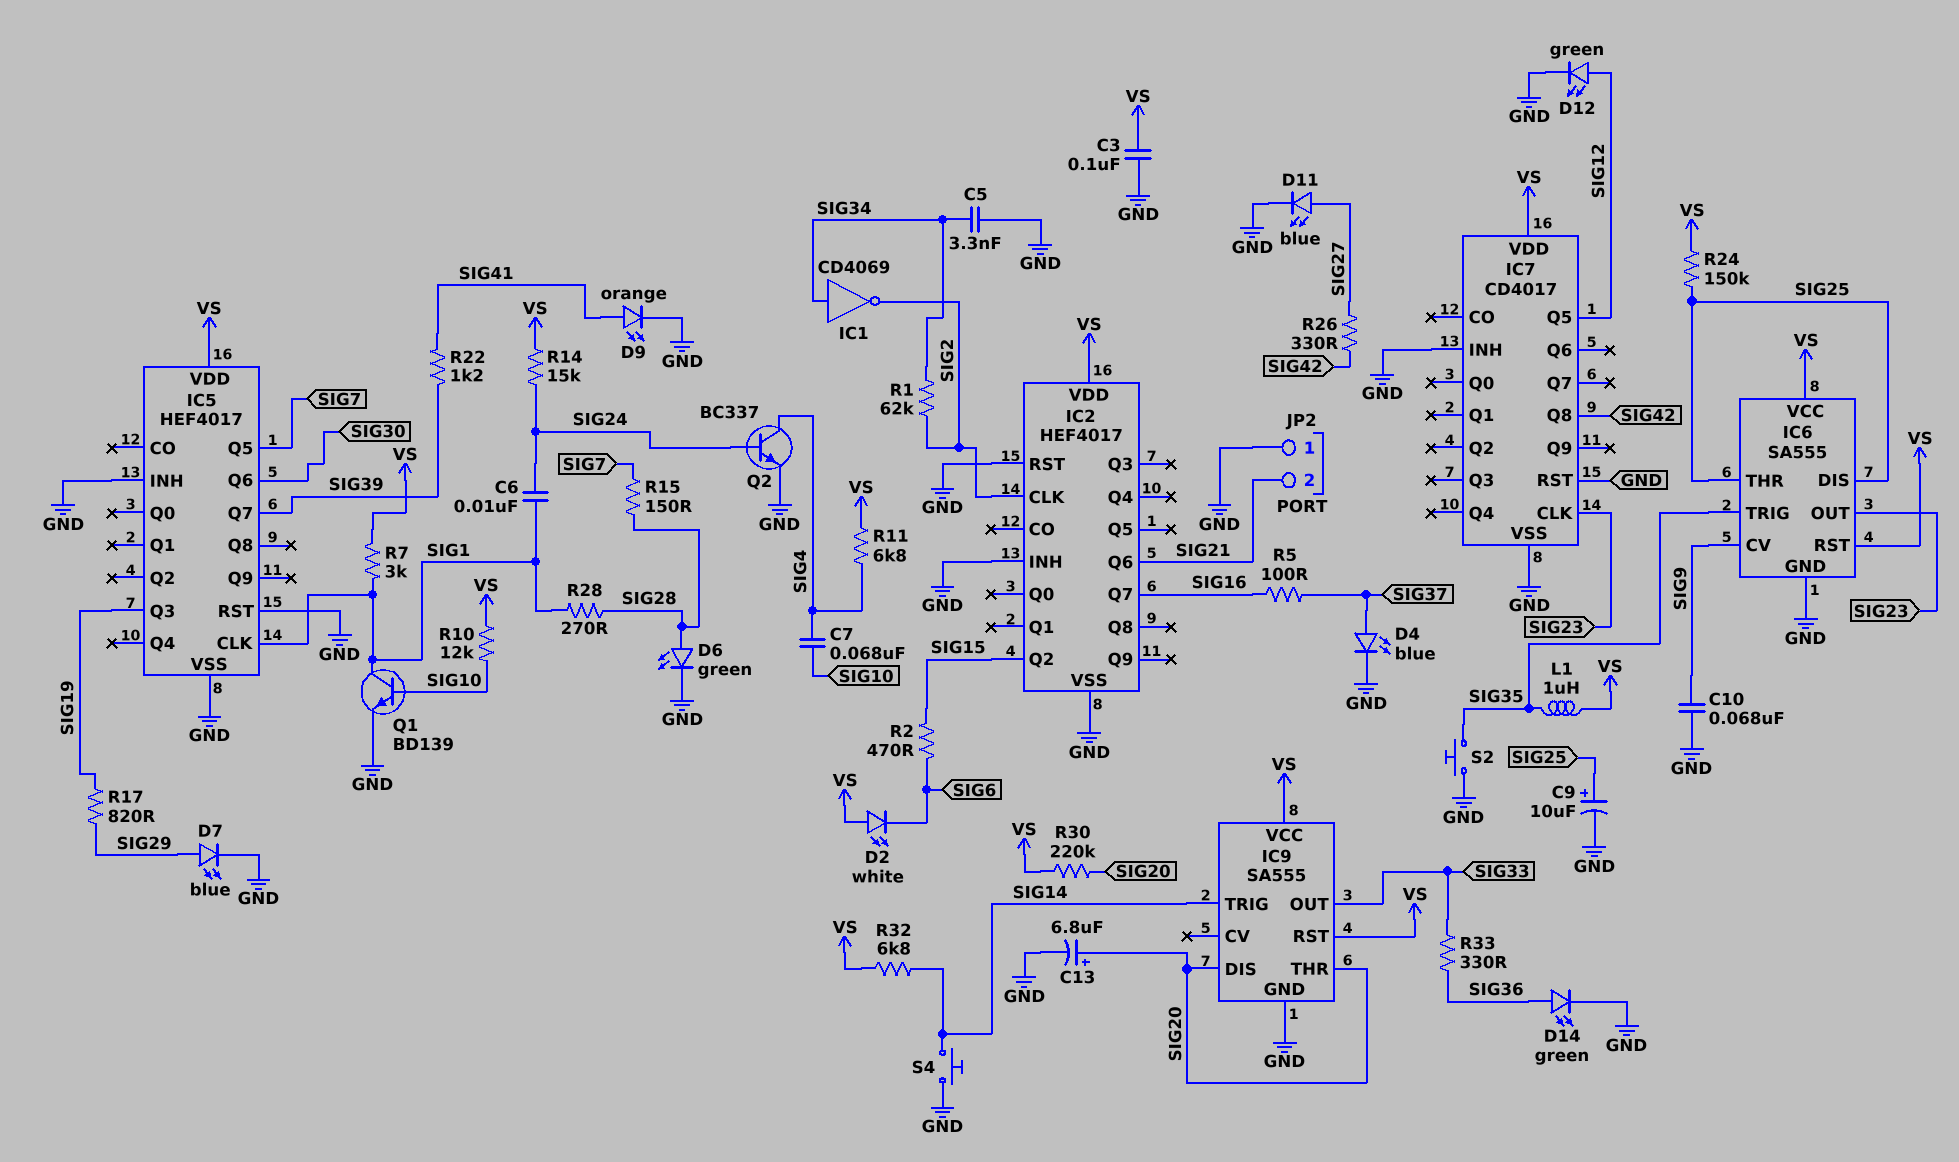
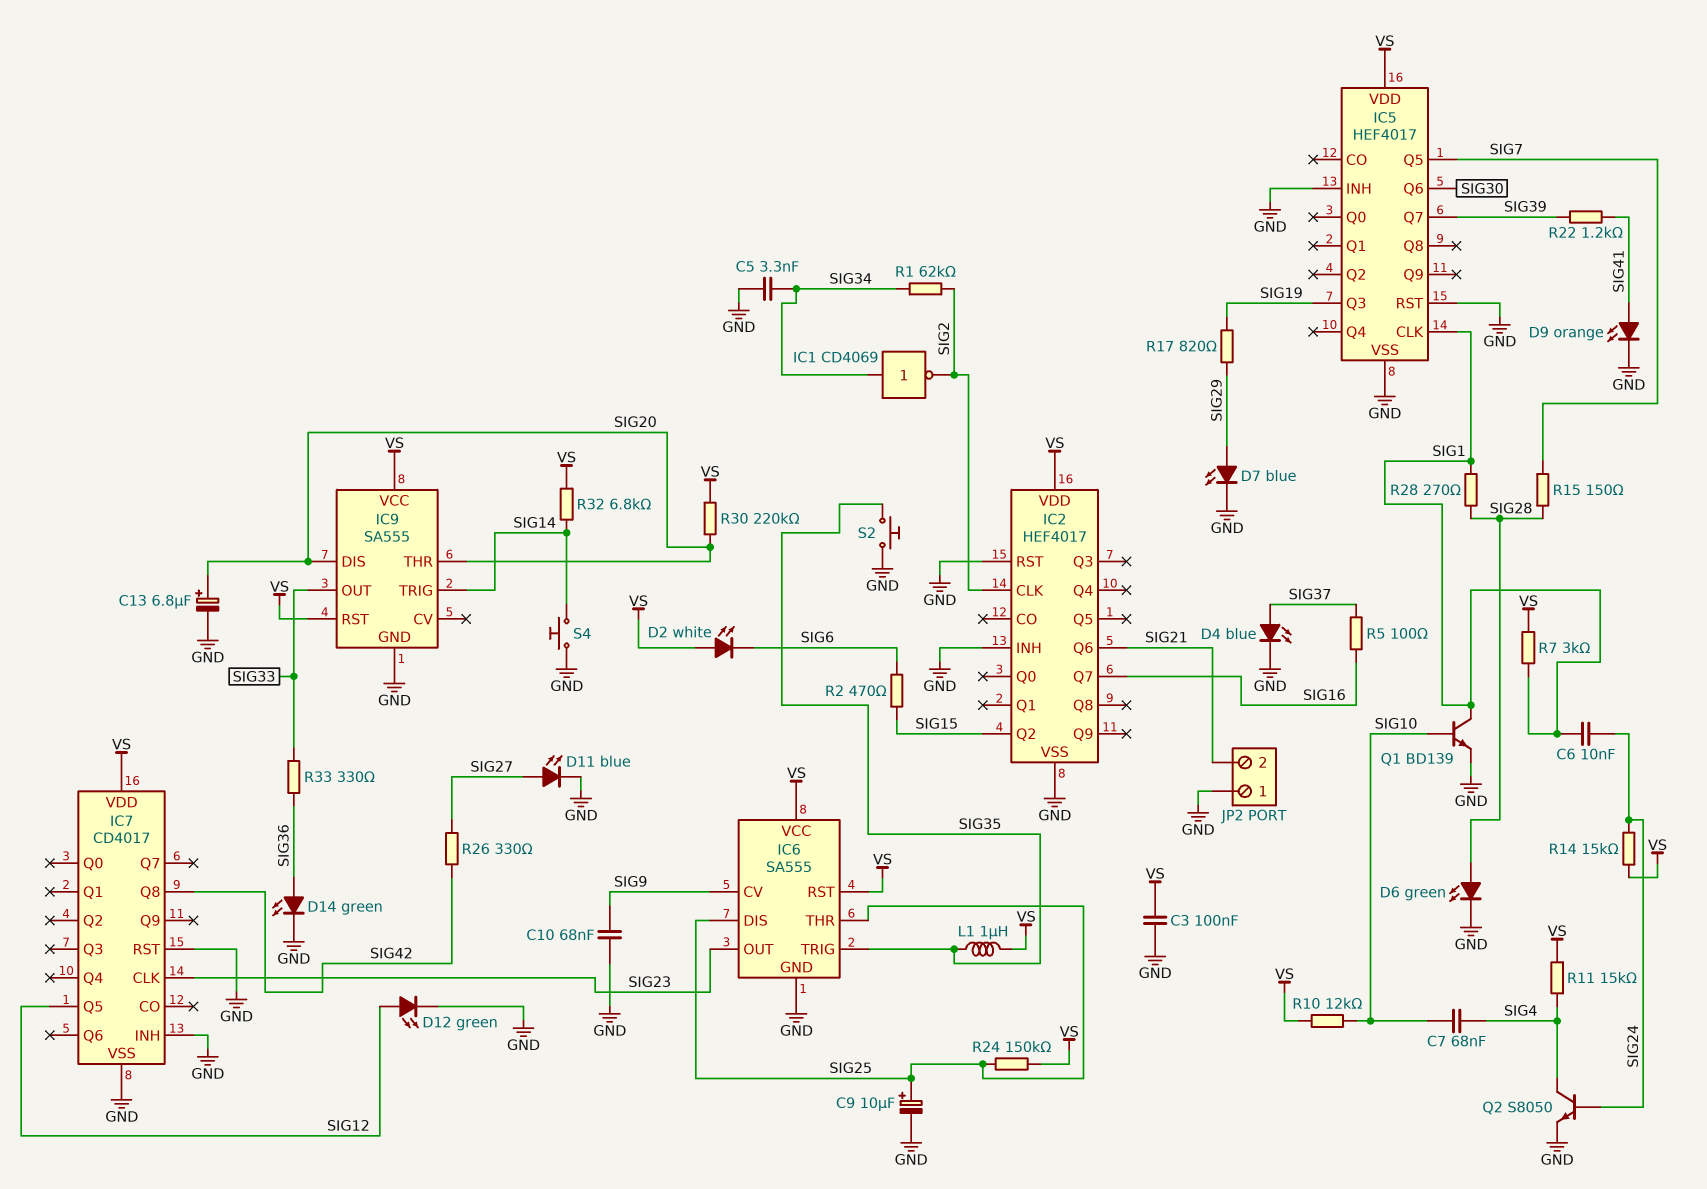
Q2: NPN BC337 (B SIG24, C SIG4, E GND) -> NPN S8050 (B SIG24, C SIG4, E GND)
R11: 6.8k (SIG4, VS) -> 15k (SIG4, VS)

